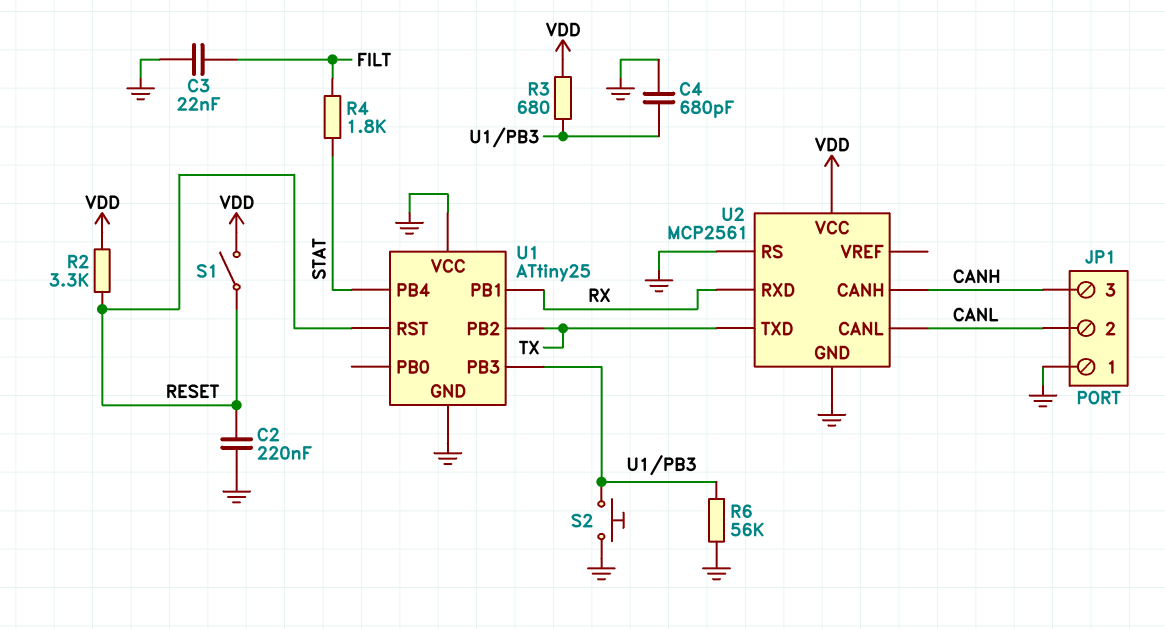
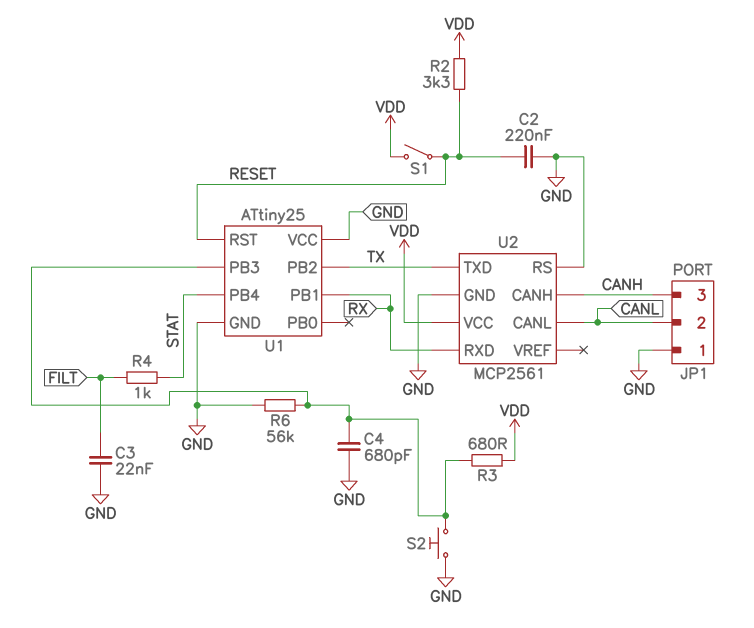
R4: 1.8k (FILT, STAT) -> 1k (FILT, STAT)

